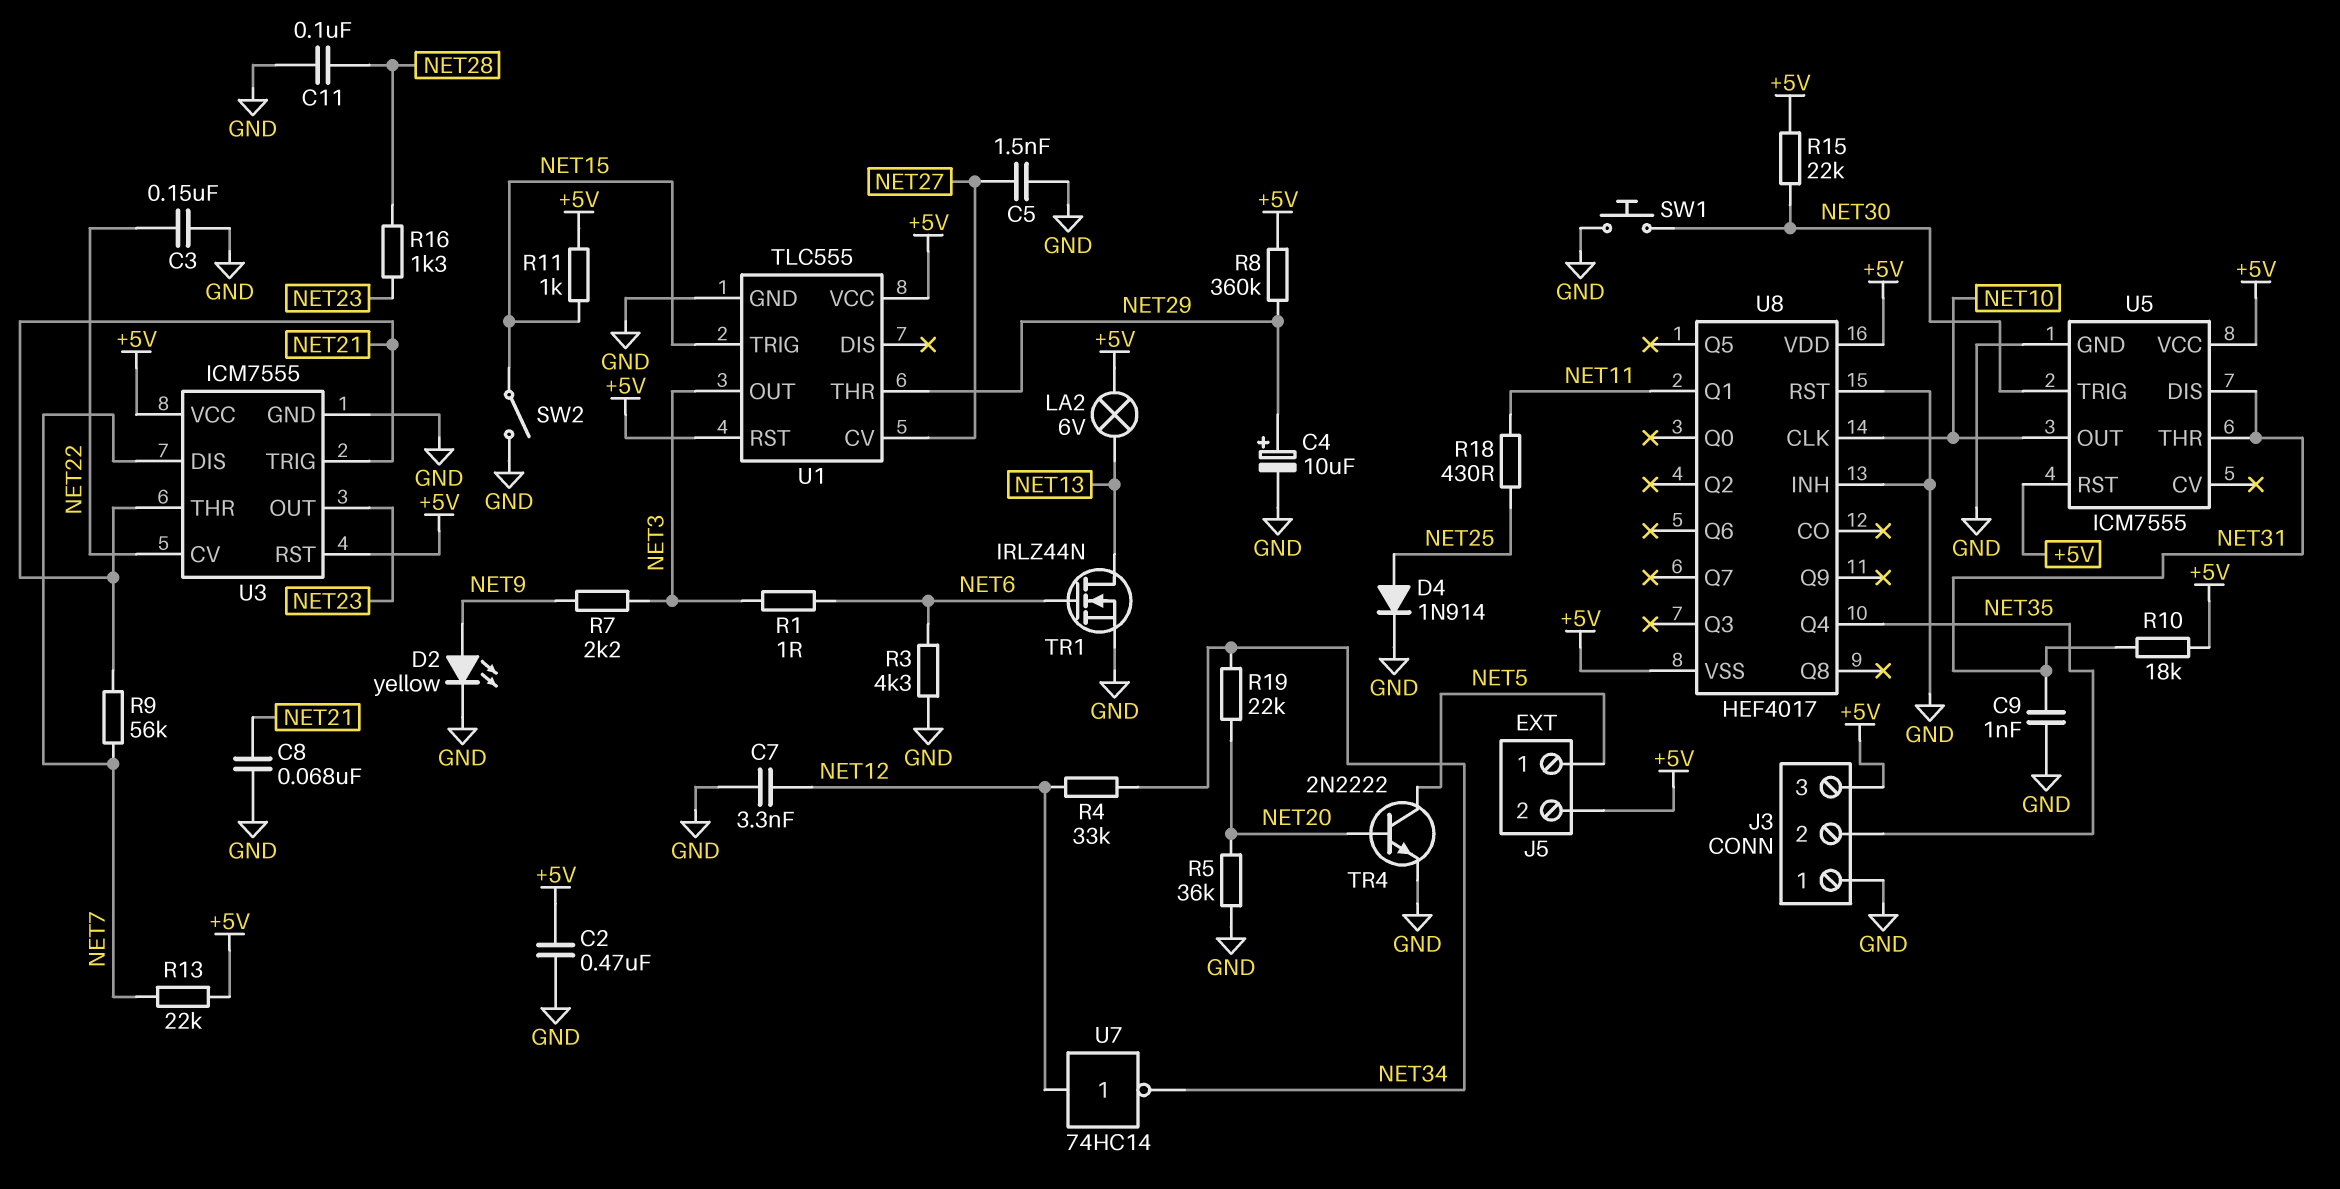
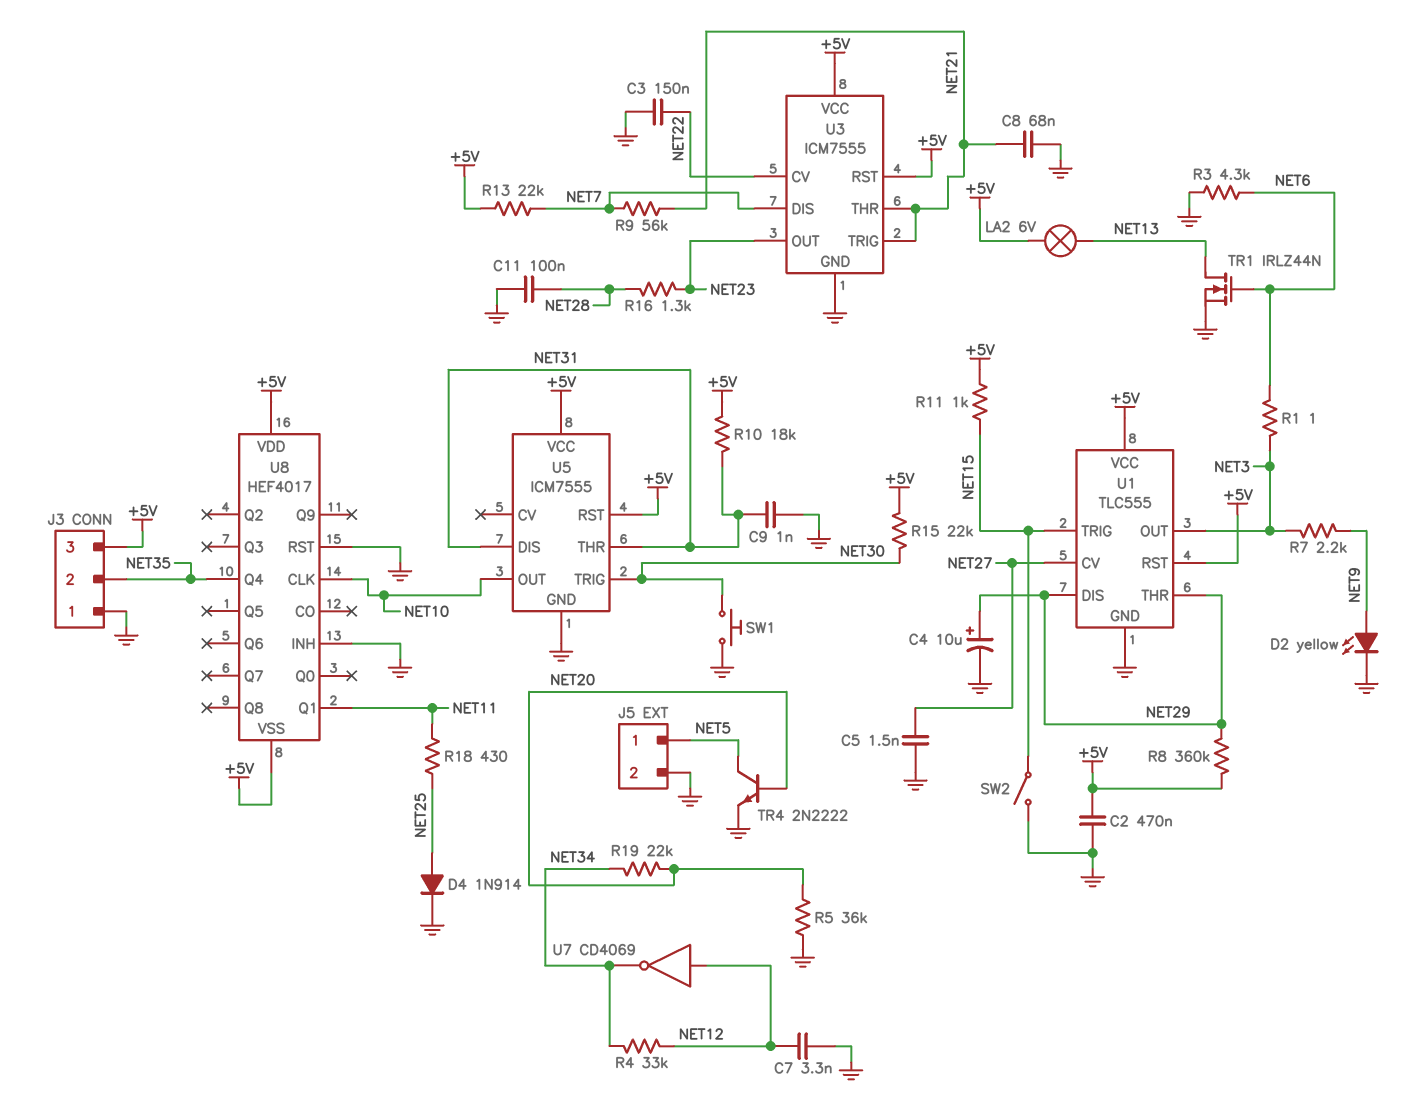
J5 pin 2: +5V -> GND
U1 pin DIS: none -> NET29
U7: NOT 74HC14 (in NET12, out NET34) -> NOT CD4069 (in NET12, out NET34)

